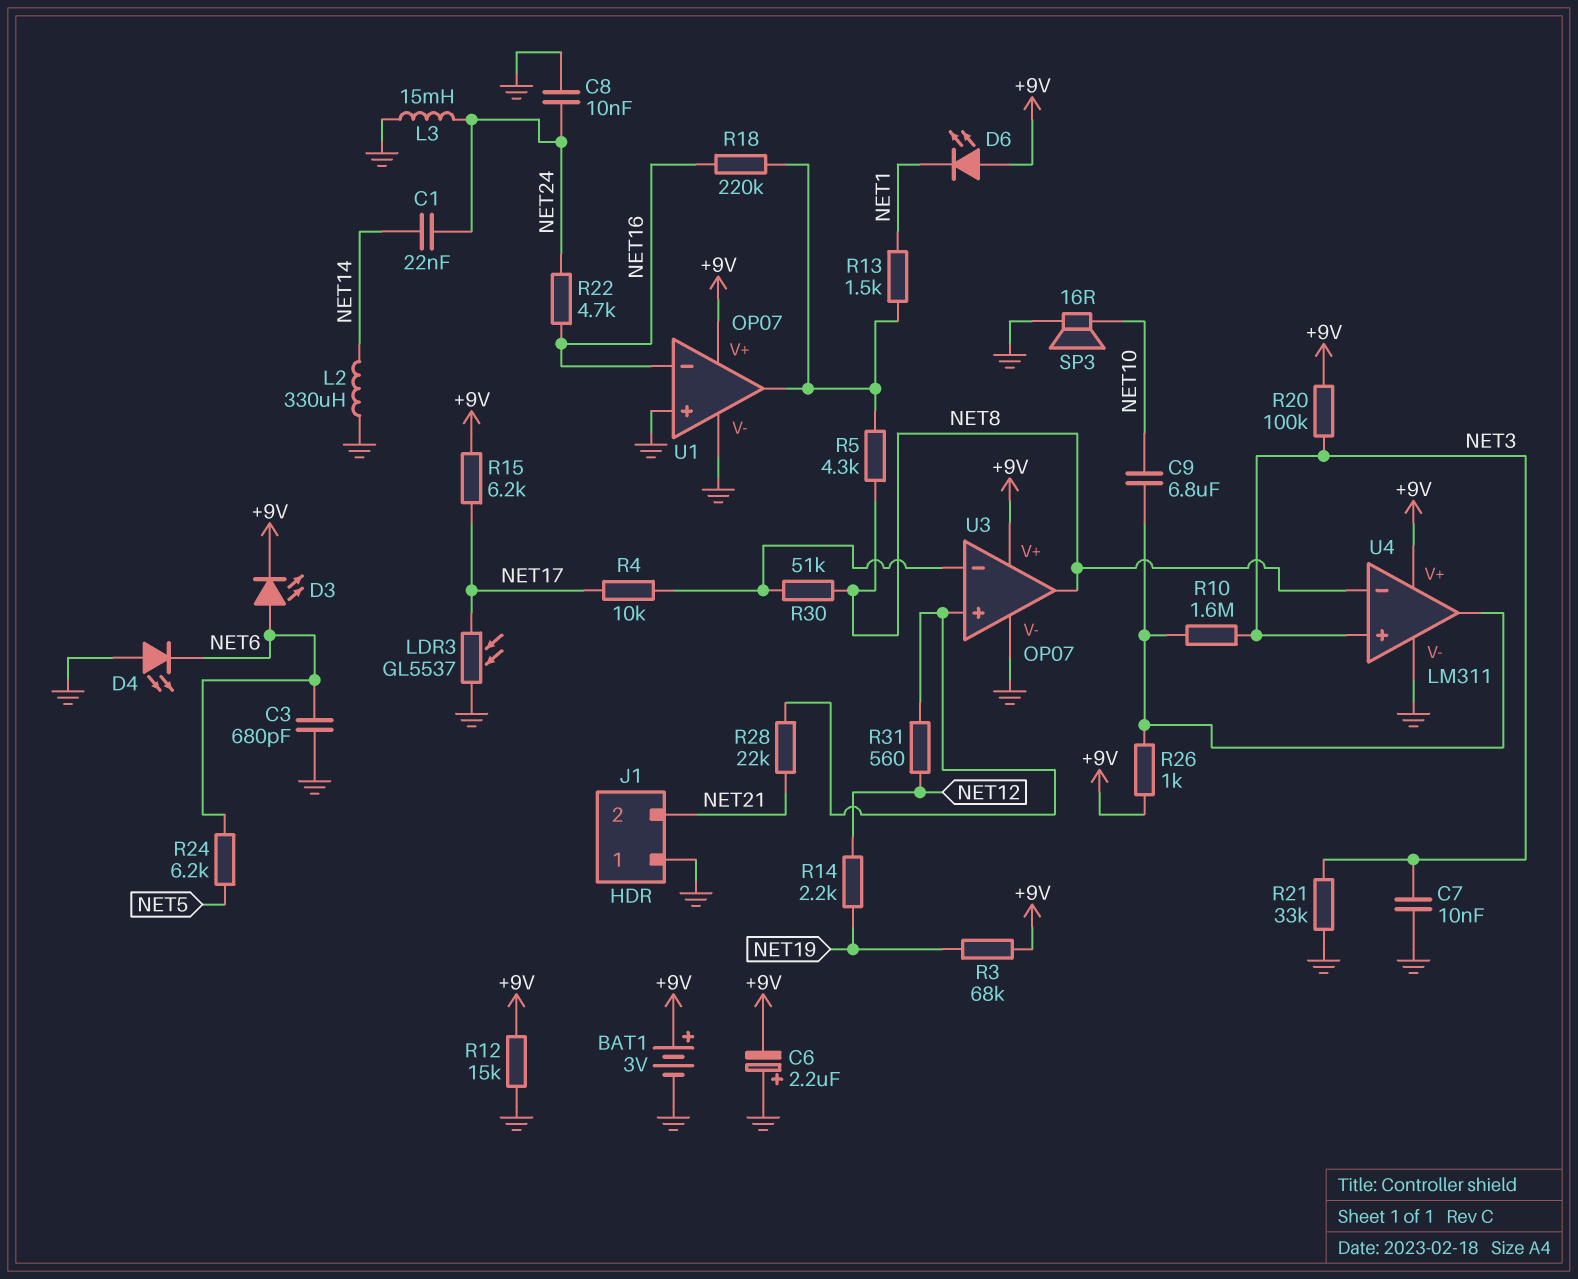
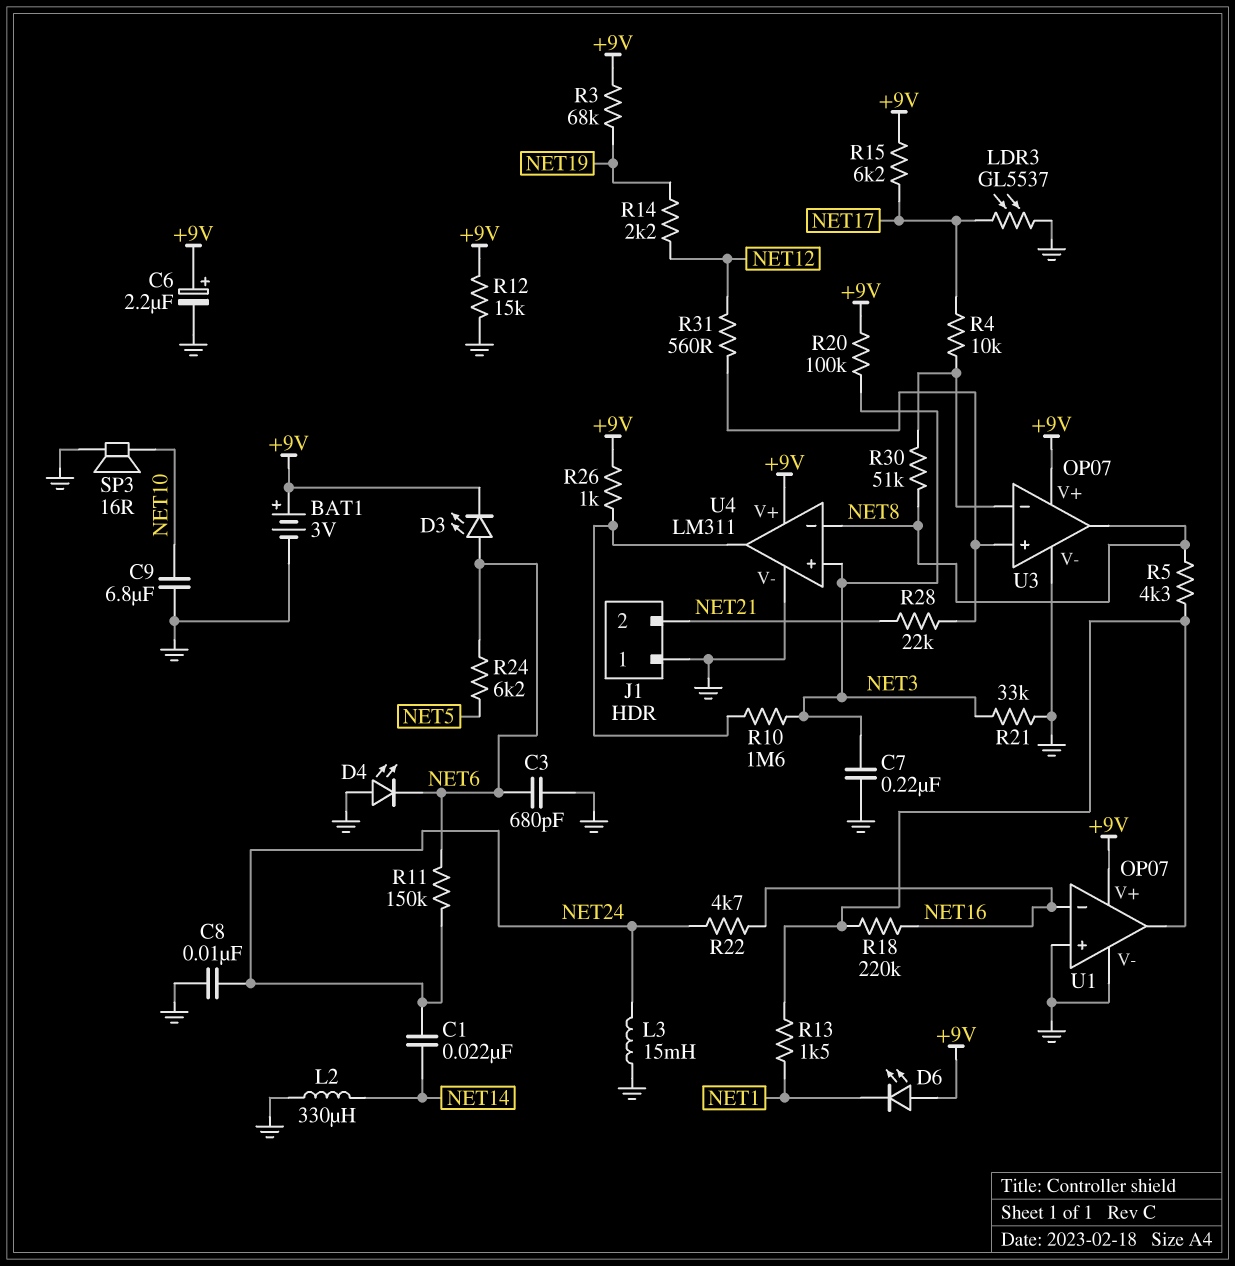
C6: 2.2uF (plus GND, minus +9V) -> 2.2uF (plus +9V, minus GND)
C7: 10nF (GND, NET3) -> 220nF (GND, NET3)
C9: 6.8uF (NET10, U4/out) -> 6.8uF (GND, NET10)
R11: none -> 150k (NET6, NET24)

